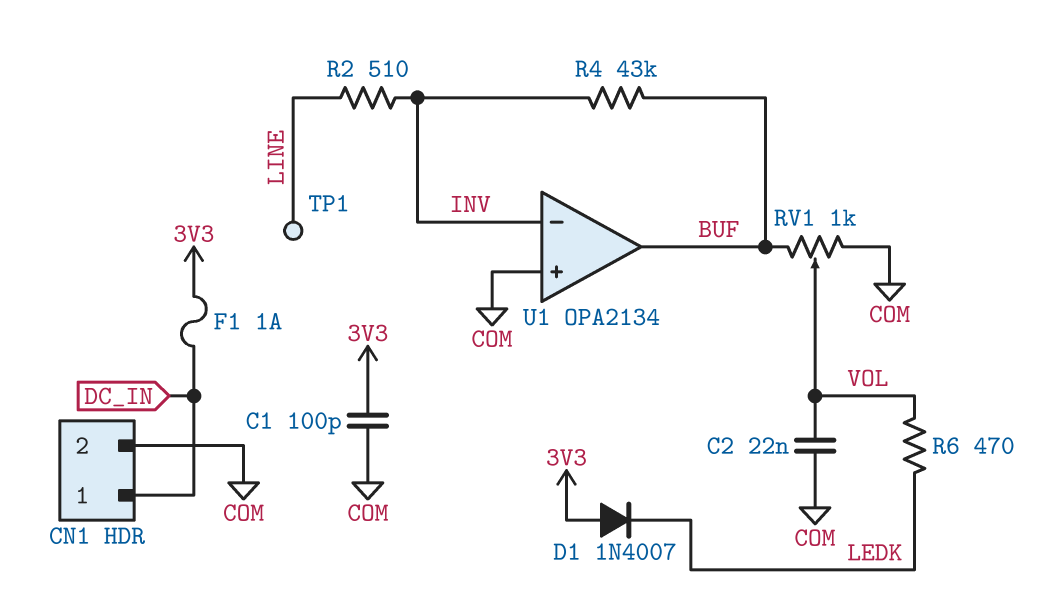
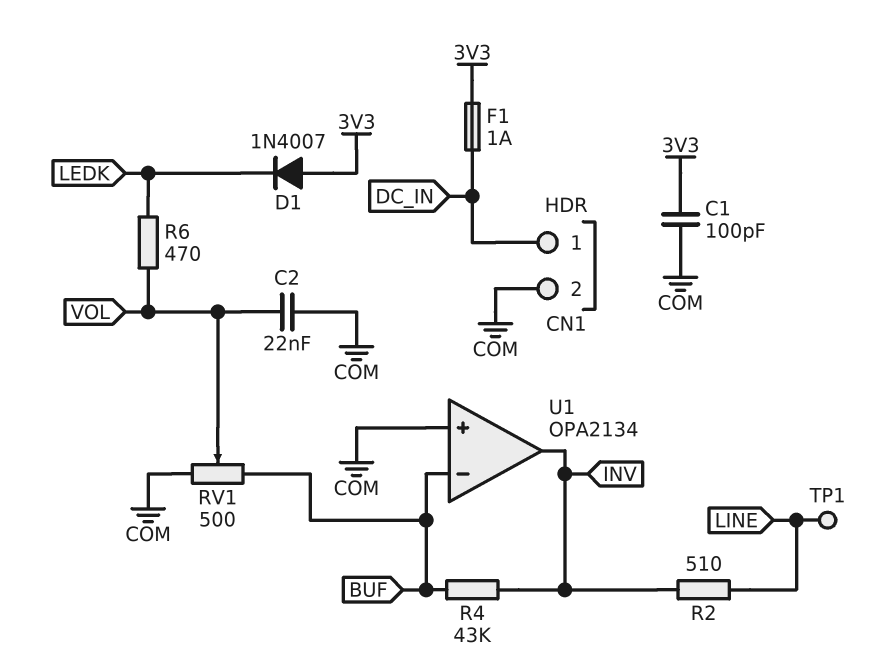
RV1: 1k (BUF, COM, wiper VOL) -> 500 (BUF, COM, wiper VOL)
U1 pin in-: INV -> BUF
U1 pin out: BUF -> INV

